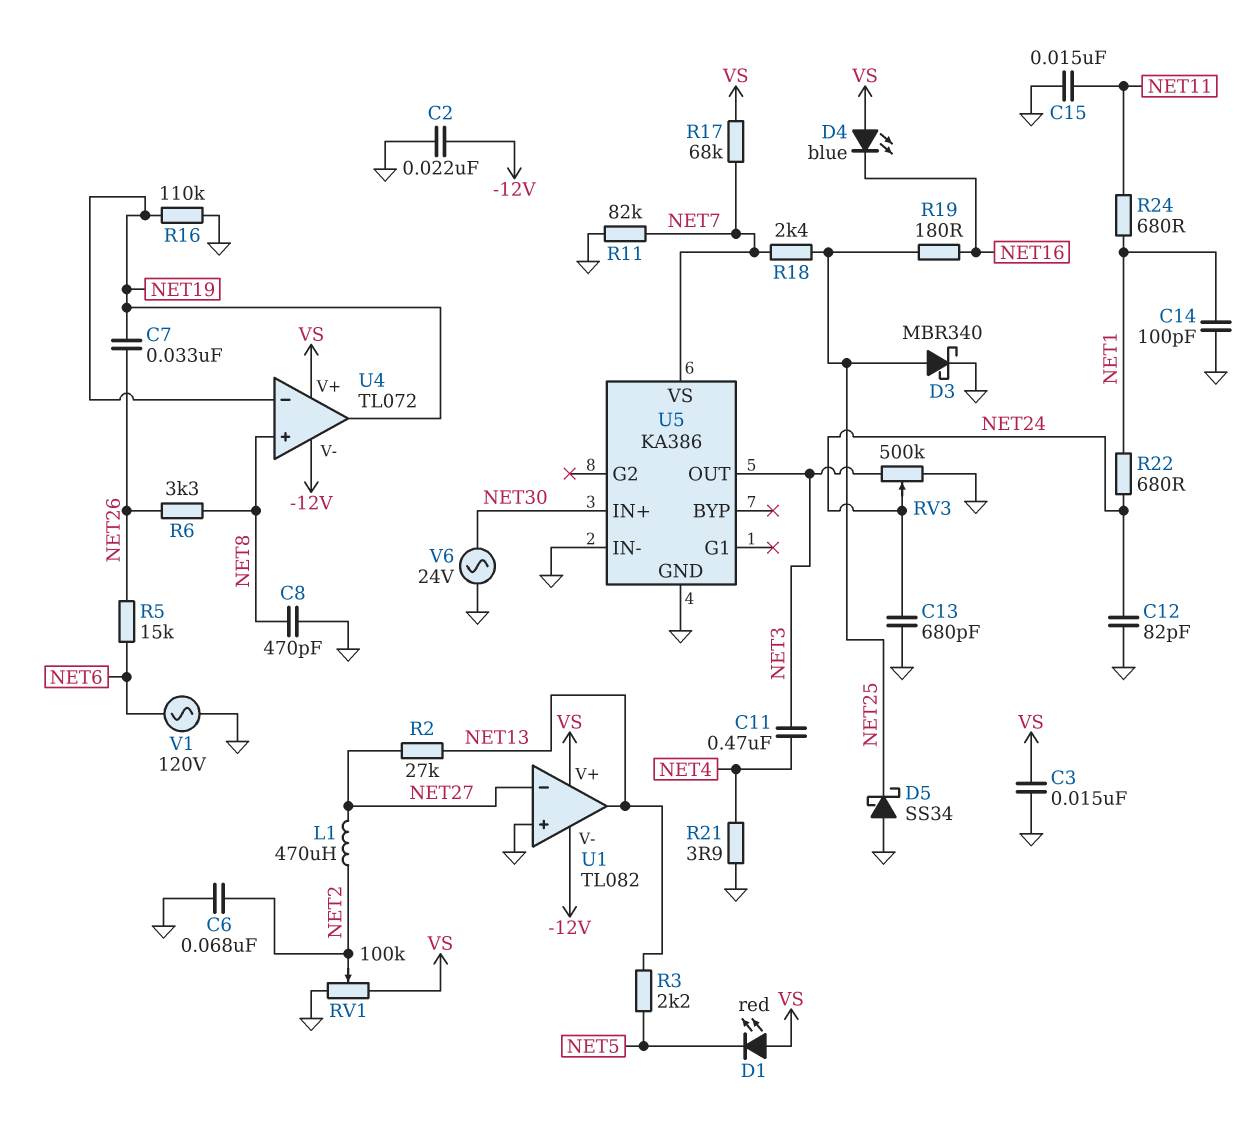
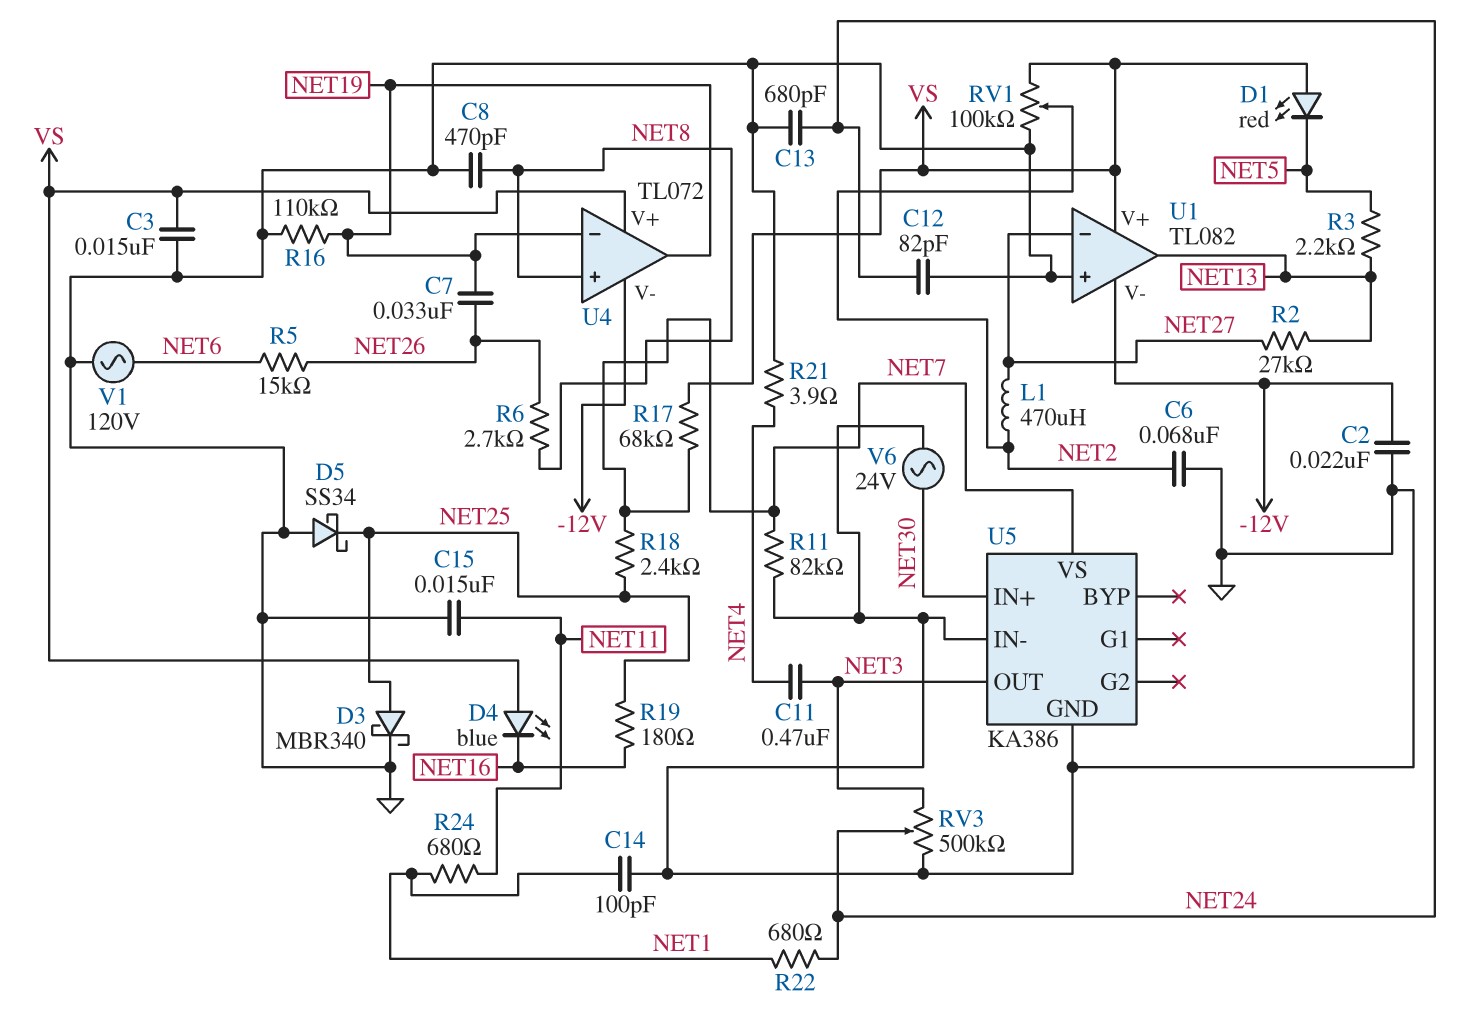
R6: 3.3k (NET8, NET26) -> 2.7k (NET8, NET26)

